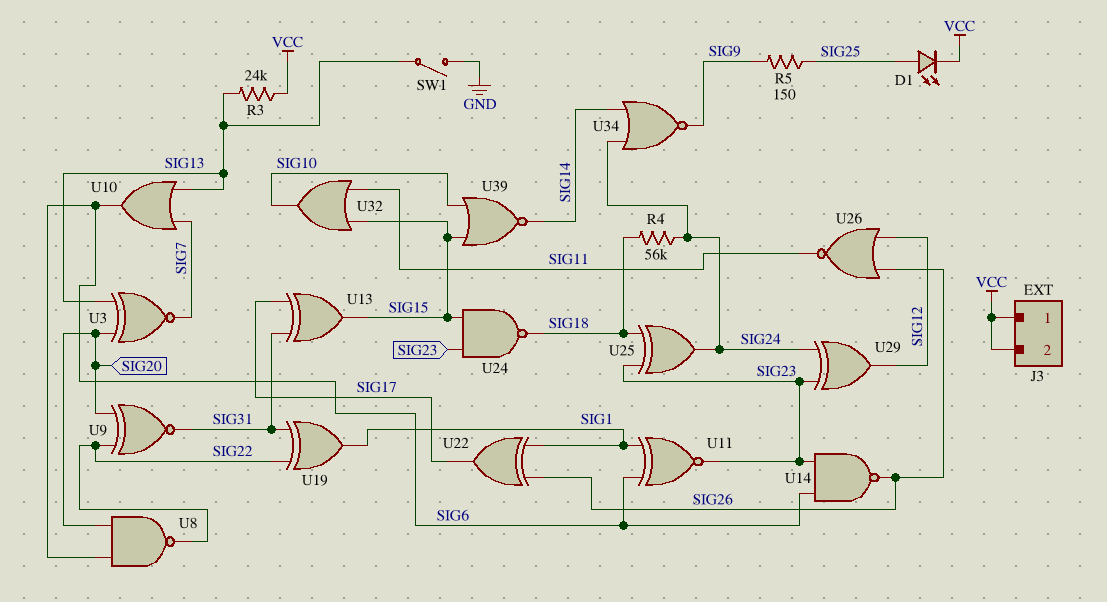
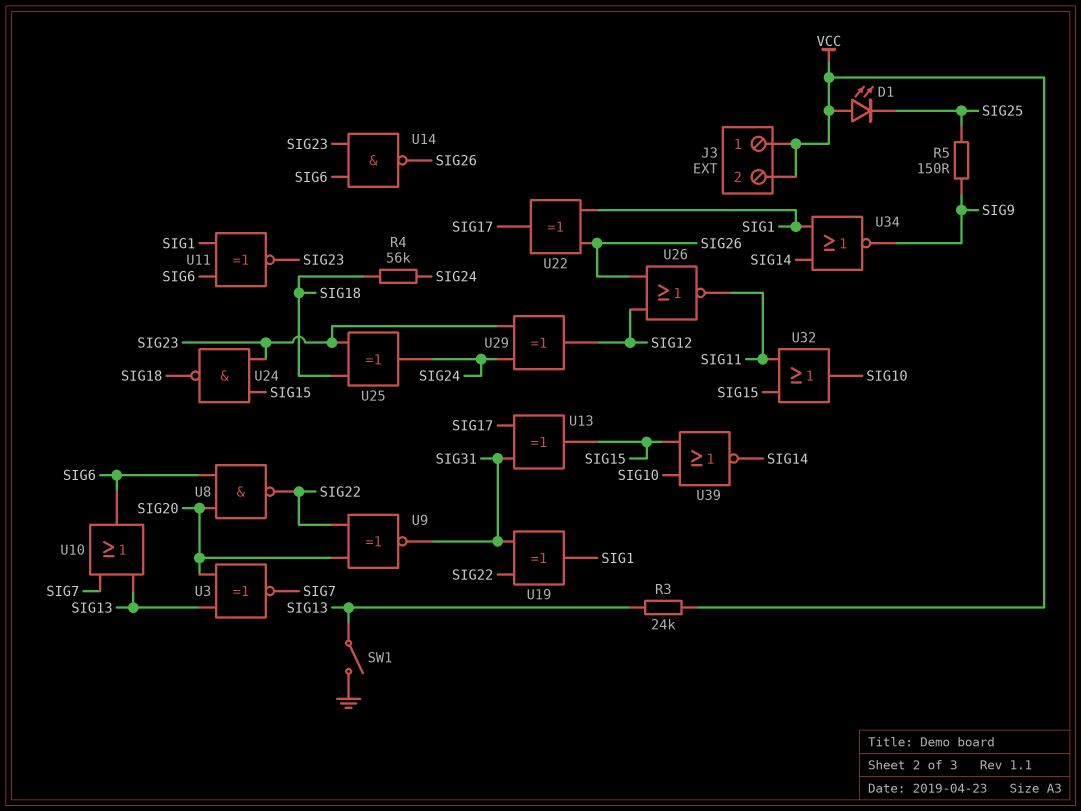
D1: LED (A SIG25, K VCC) -> LED (A VCC, K SIG25)
U34: NOR (in SIG14, in SIG24, out SIG9) -> NOR (in SIG1, in SIG14, out SIG9)

